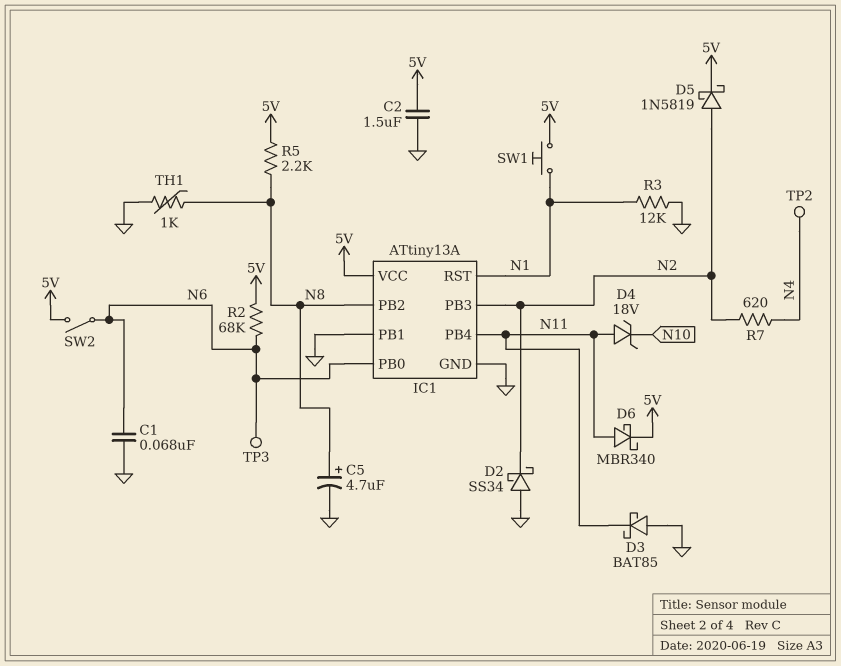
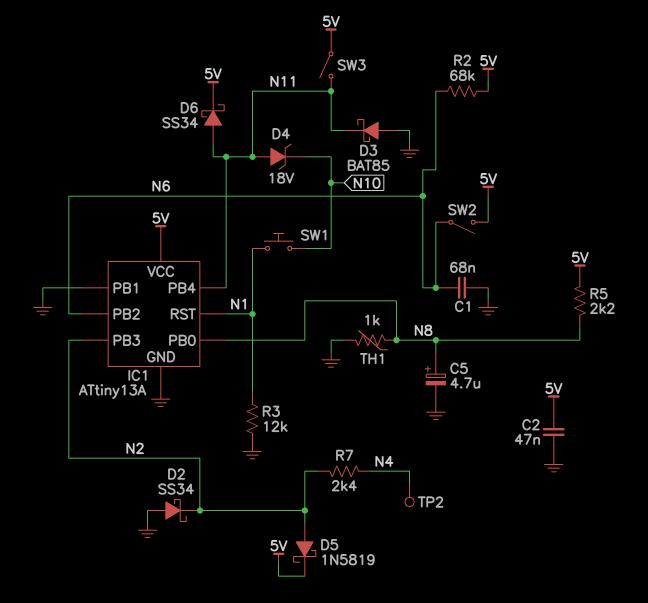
C2: 1.5uF (5V, GND) -> 47nF (5V, GND)
D6: schottky MBR340 (A N11, K 5V) -> schottky SS34 (A N11, K 5V)
IC1 pin PB0: N6 -> N8
IC1 pin PB2: N8 -> N6
R7: 620 (N2, N4) -> 2.4k (N2, N4)
SW1: button (5V, N1) -> button (N1, N10)
SW3: none -> switch (5V, N11)
TP3: test point (N6) -> none

